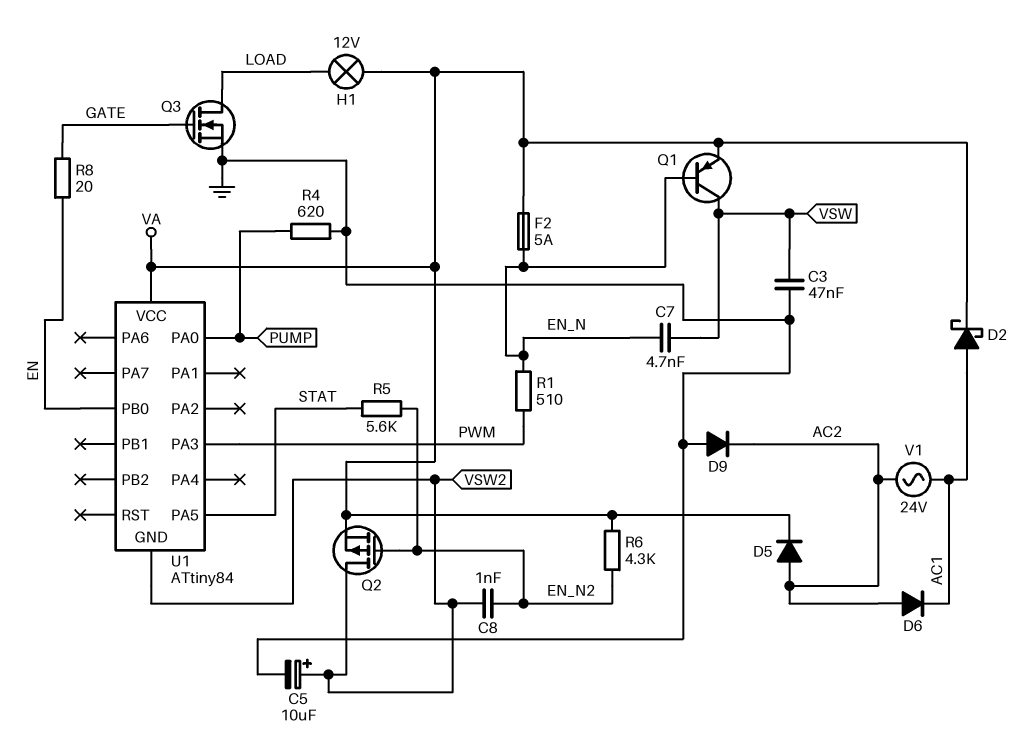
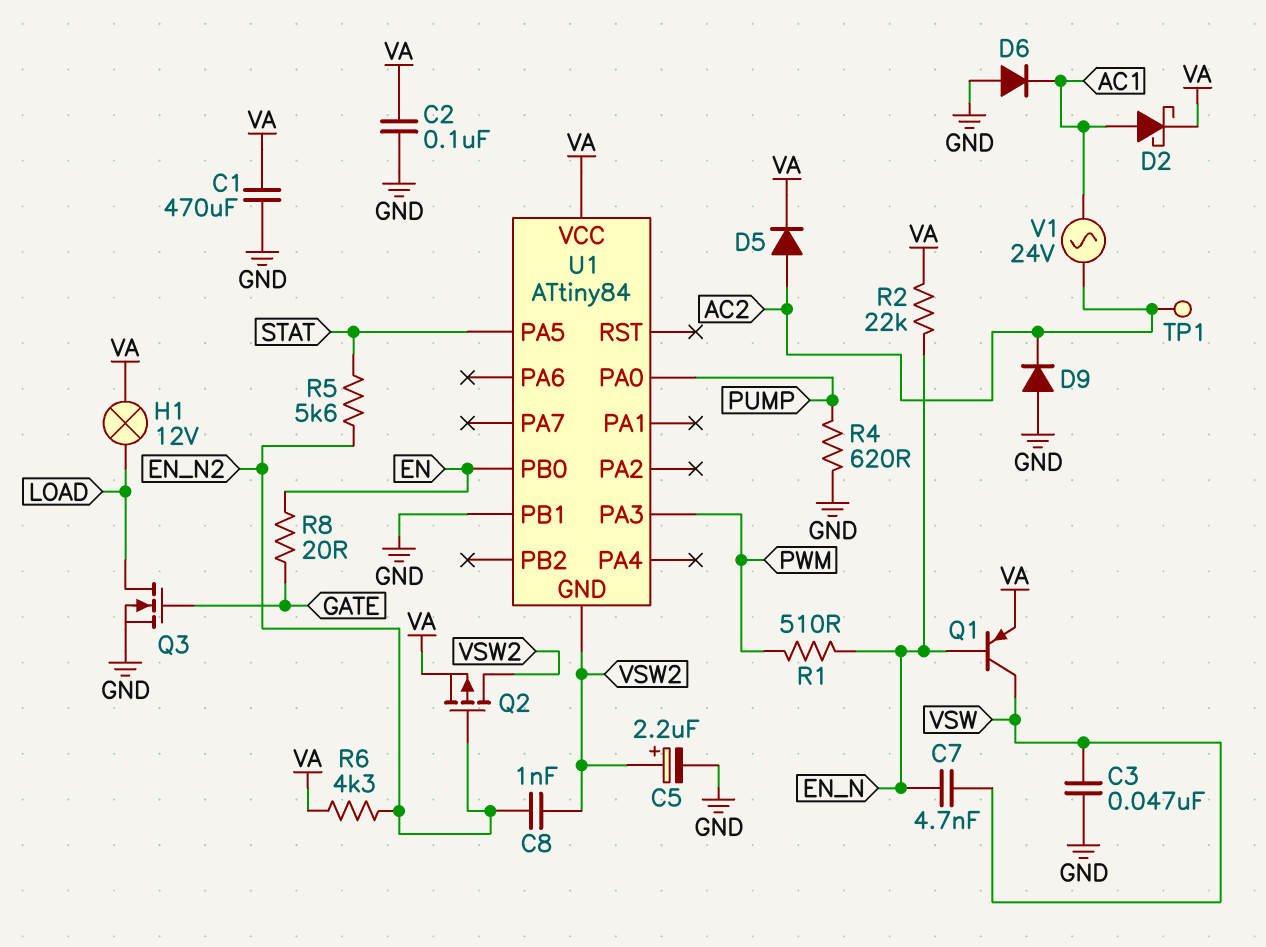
C1: none -> 470uF (GND, VA)
C2: none -> 100nF (GND, VA)
C5: 10uF (plus VSW2, minus GND) -> 2.2uF (plus VSW2, minus GND)
D6: diode (A AC2, K AC1) -> diode (A GND, K AC1)
F2: 5A (EN_N, VA) -> none
R2: none -> 22k (EN_N, VA)
TP1: none -> test point (AC2)
U1 pin PB1: none -> GND

